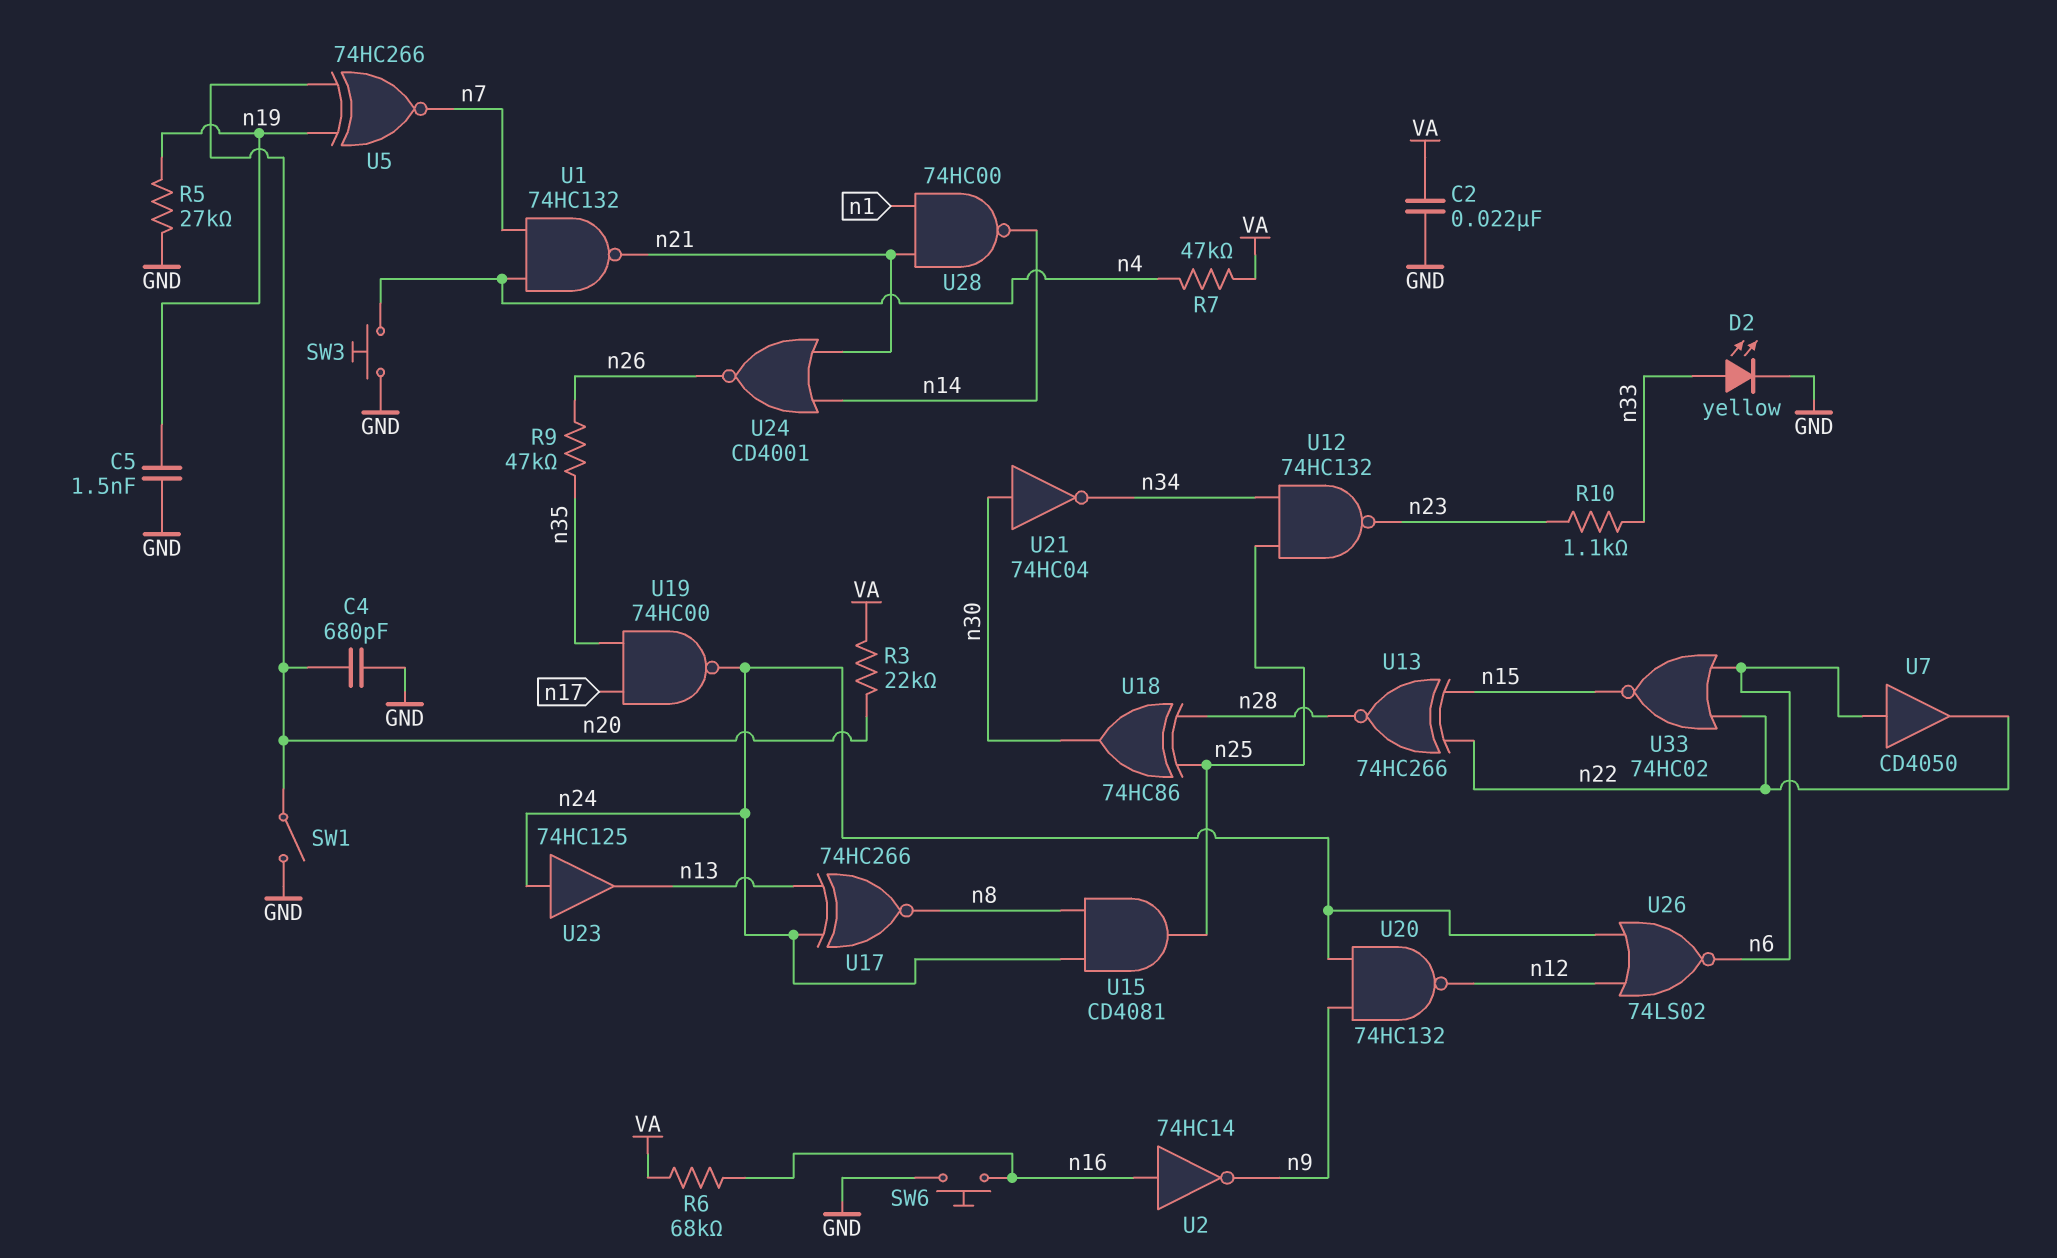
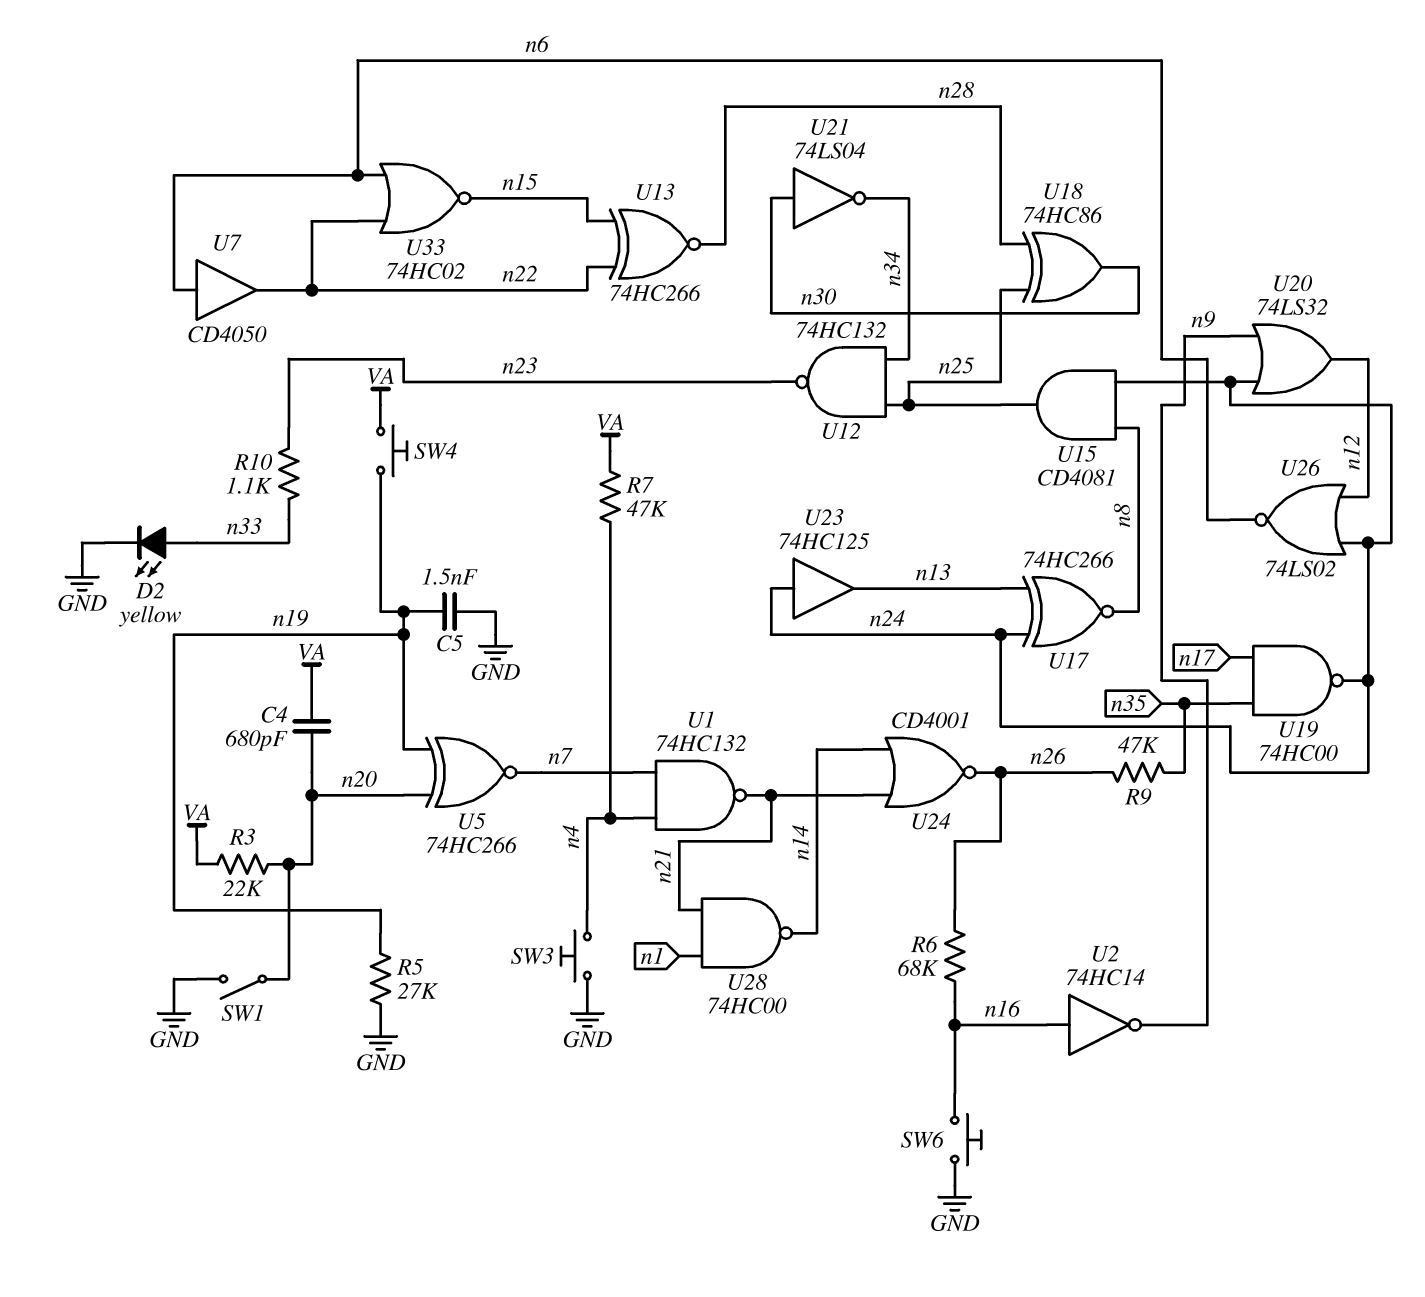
C2: 22nF (GND, VA) -> none
C4: 680pF (GND, n20) -> 680pF (VA, n20)
R6: 68k (VA, n16) -> 68k (n16, n26)
SW4: none -> button (VA, n19)
U20: NAND 74HC132 (in n9, in n24, out n12) -> OR 74LS32 (in n9, in n24, out n12)
U21: NOT 74HC04 (in n30, out n34) -> NOT 74LS04 (in n30, out n34)

